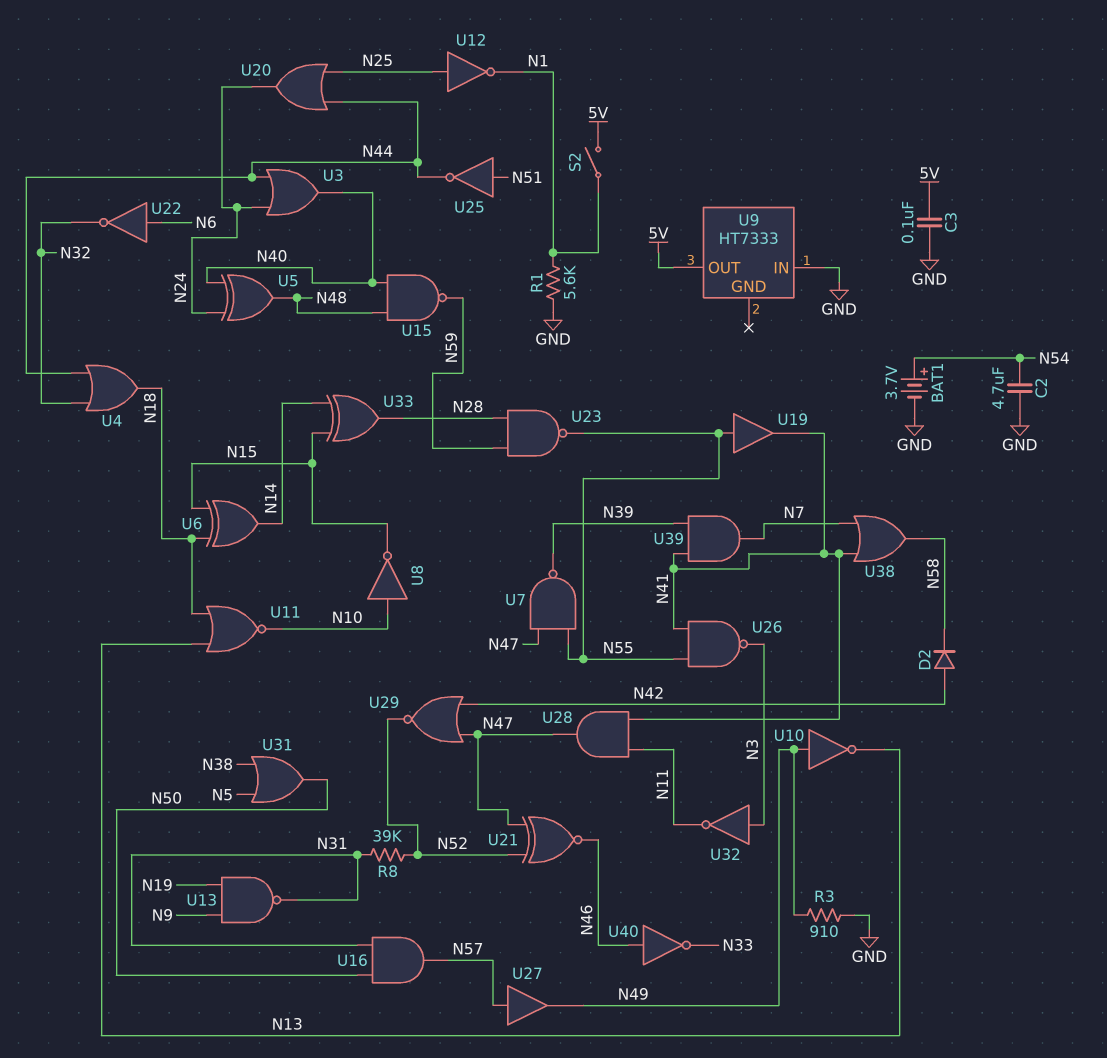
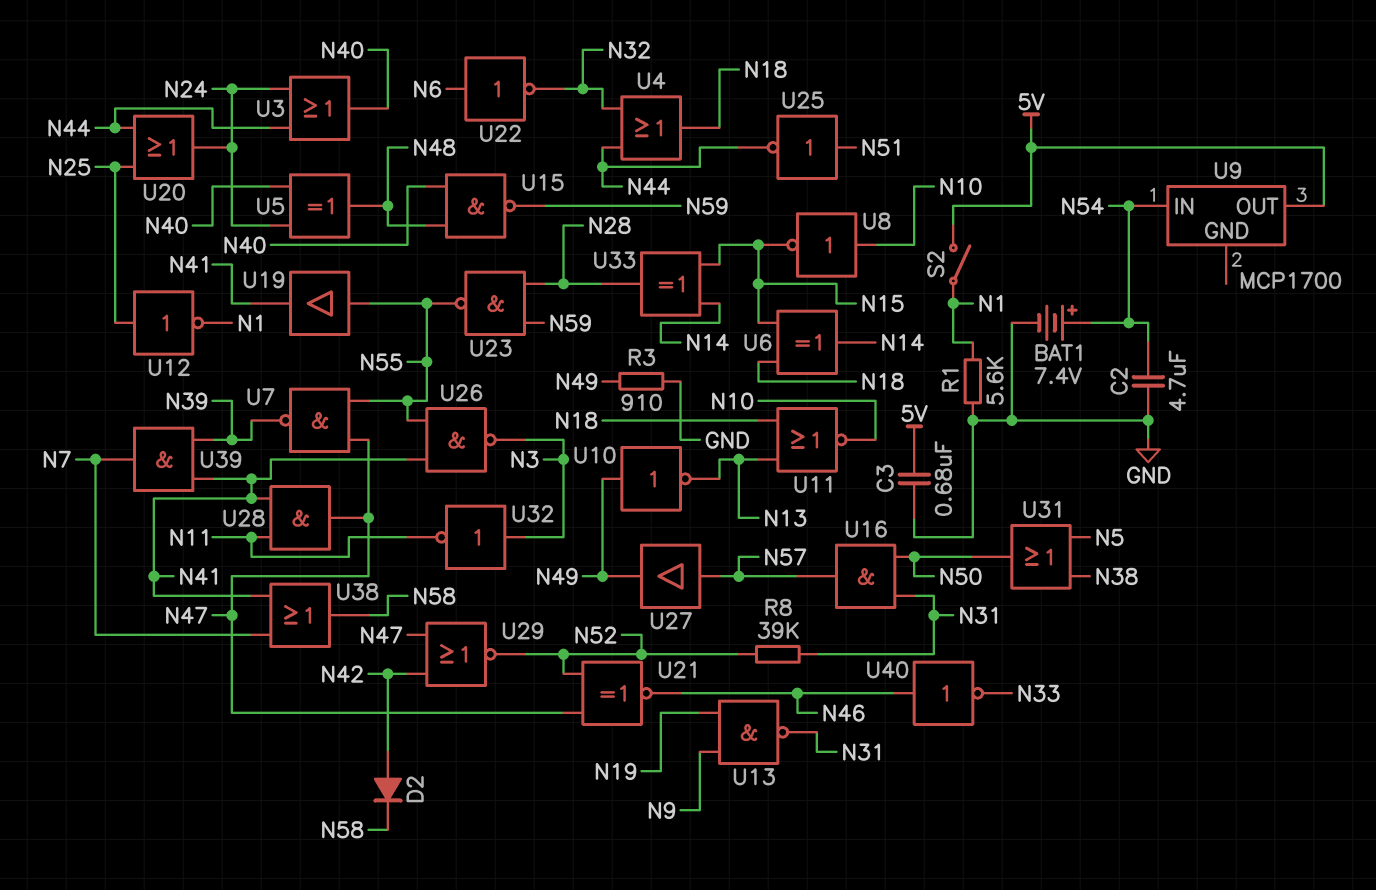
BAT1: 3.7V (plus N54, minus GND) -> 7.4V (plus N54, minus GND)
C3: 100nF (5V, GND) -> 680nF (5V, GND)
U9: HT7333 -> MCP1700
U9 pin IN: GND -> N54

